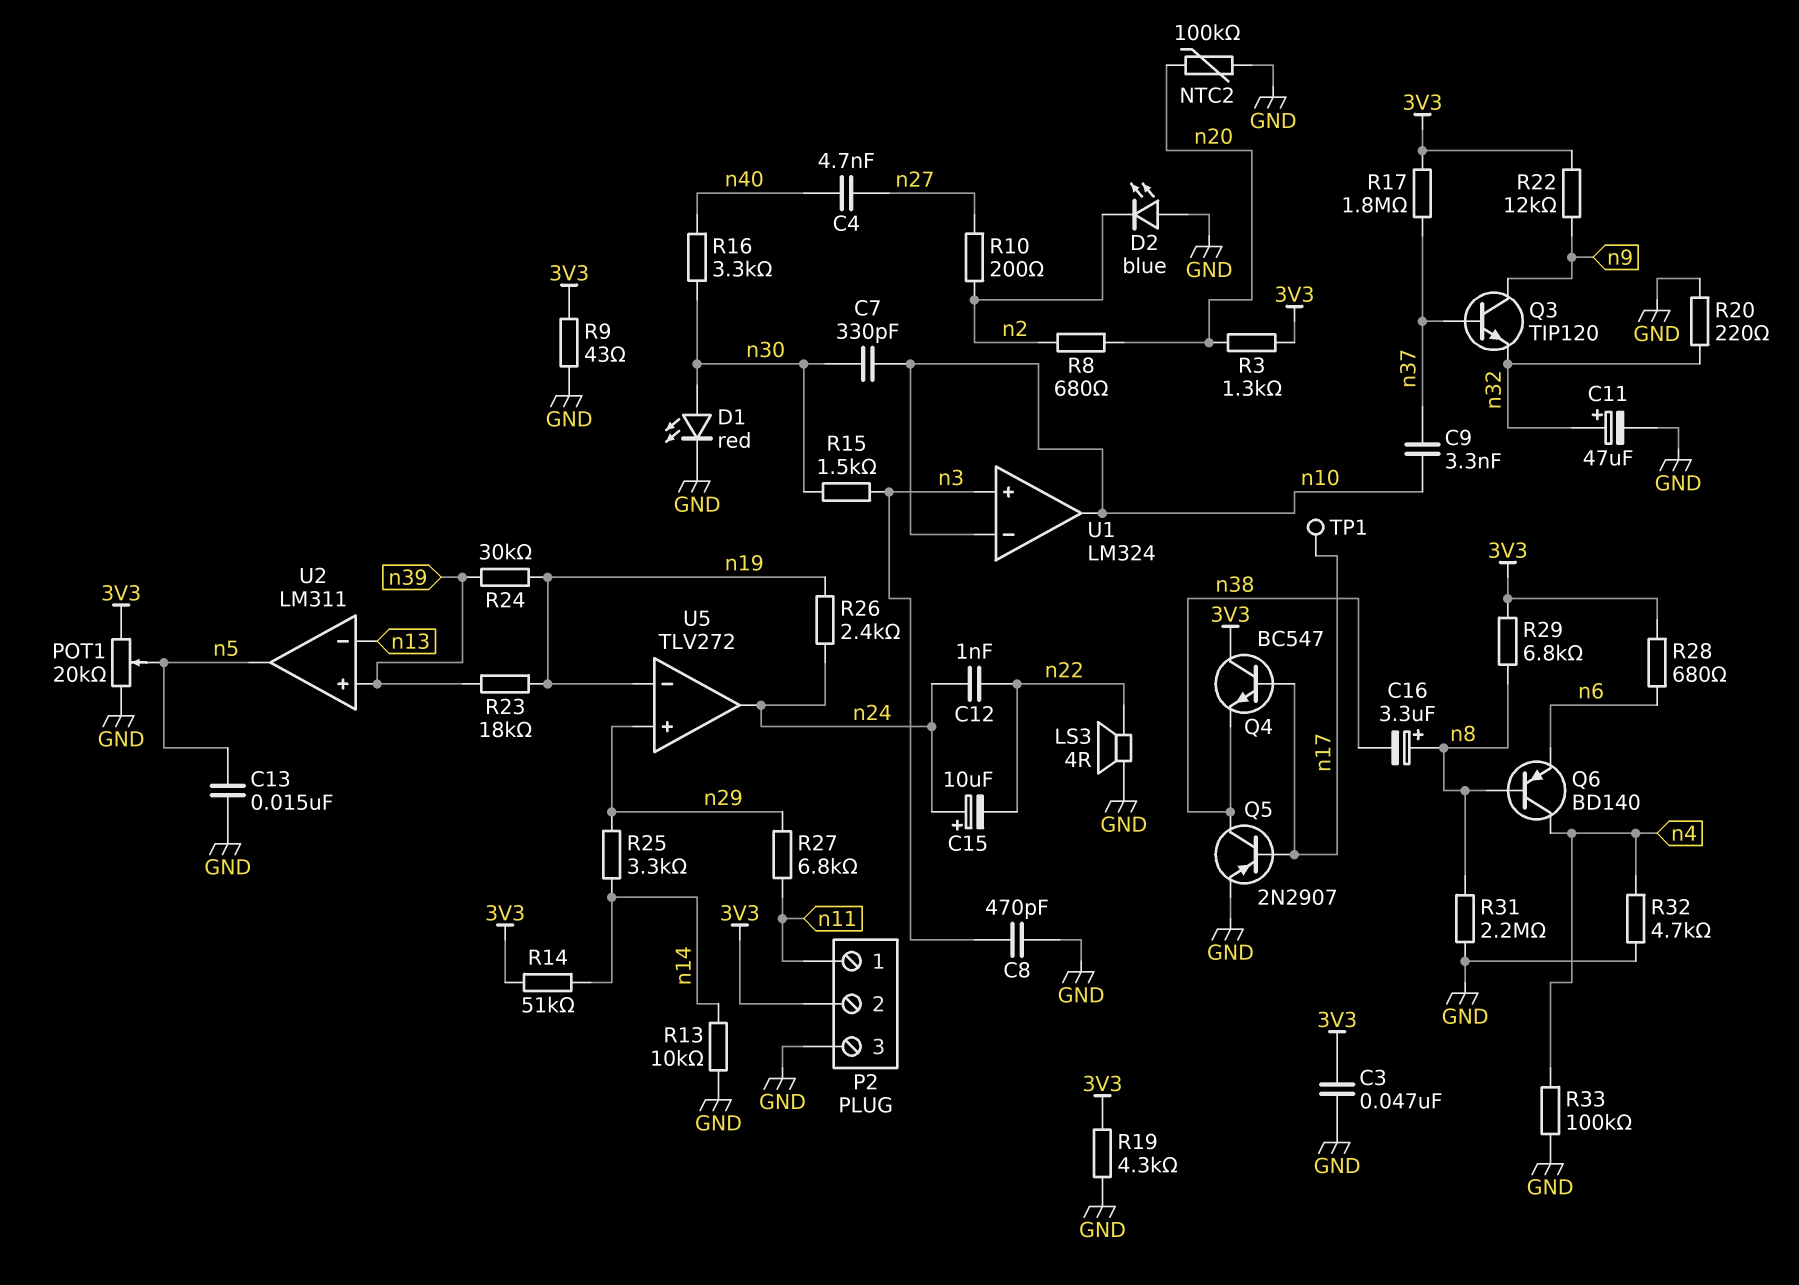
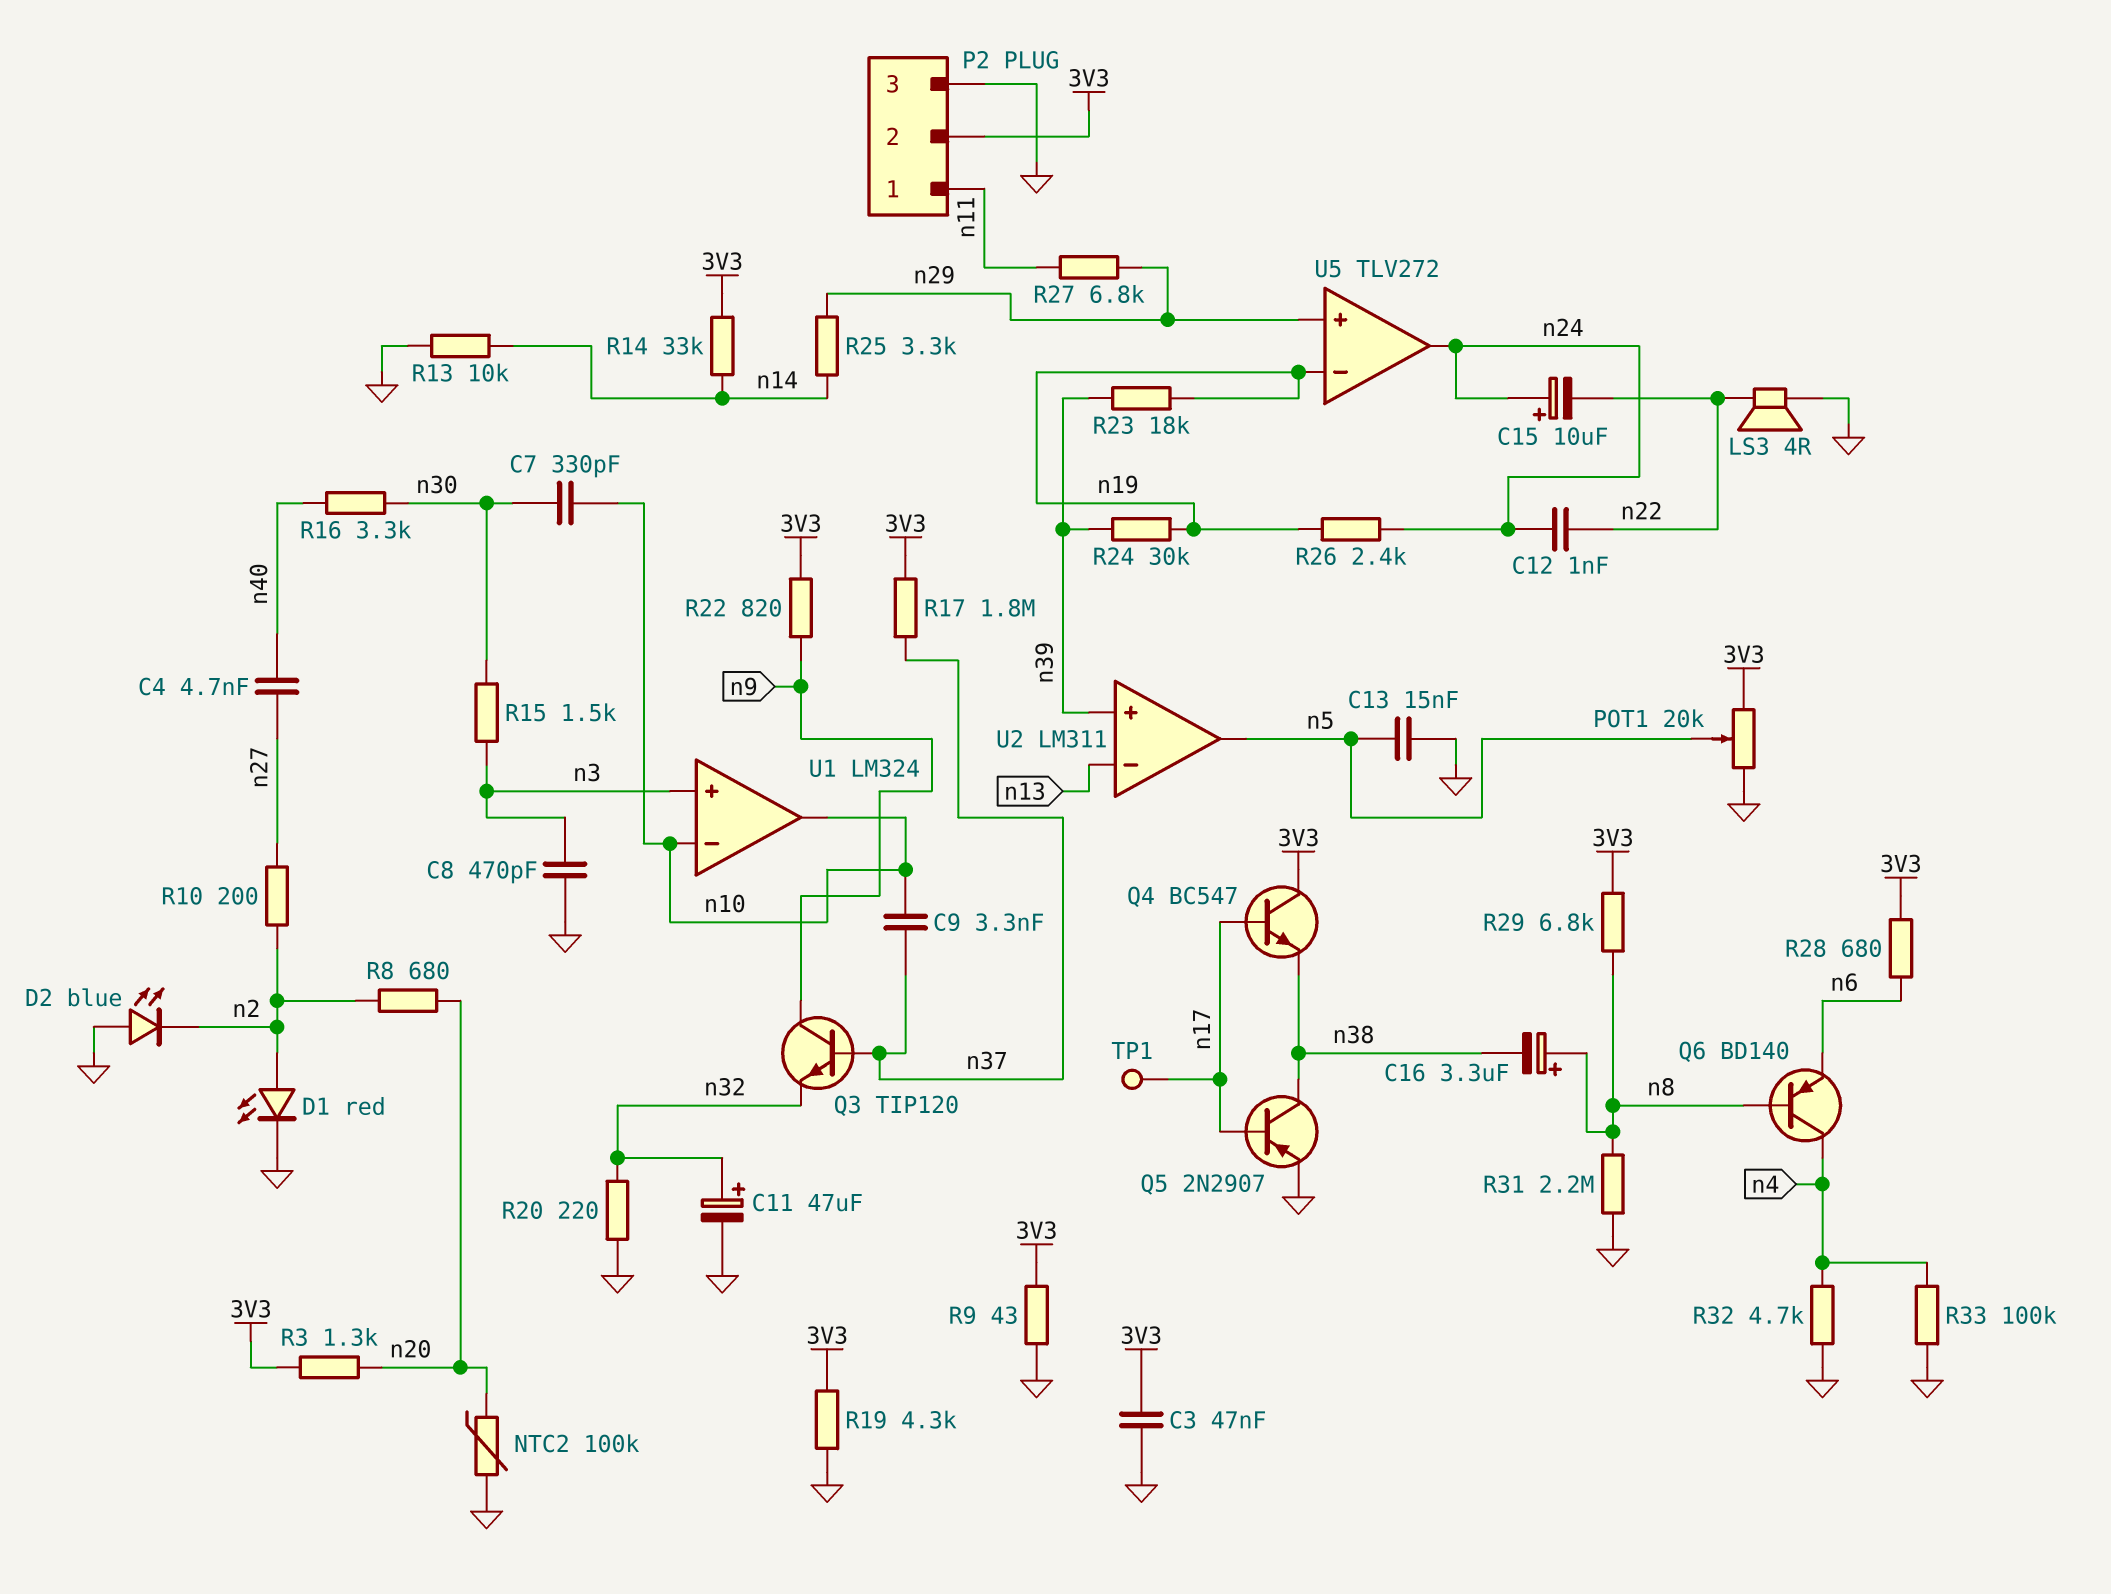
D1: LED red (A n30, K GND) -> LED red (A n2, K GND)
R14: 51k (3V3, n14) -> 33k (3V3, n14)
R22: 12k (3V3, n9) -> 820 (3V3, n9)

